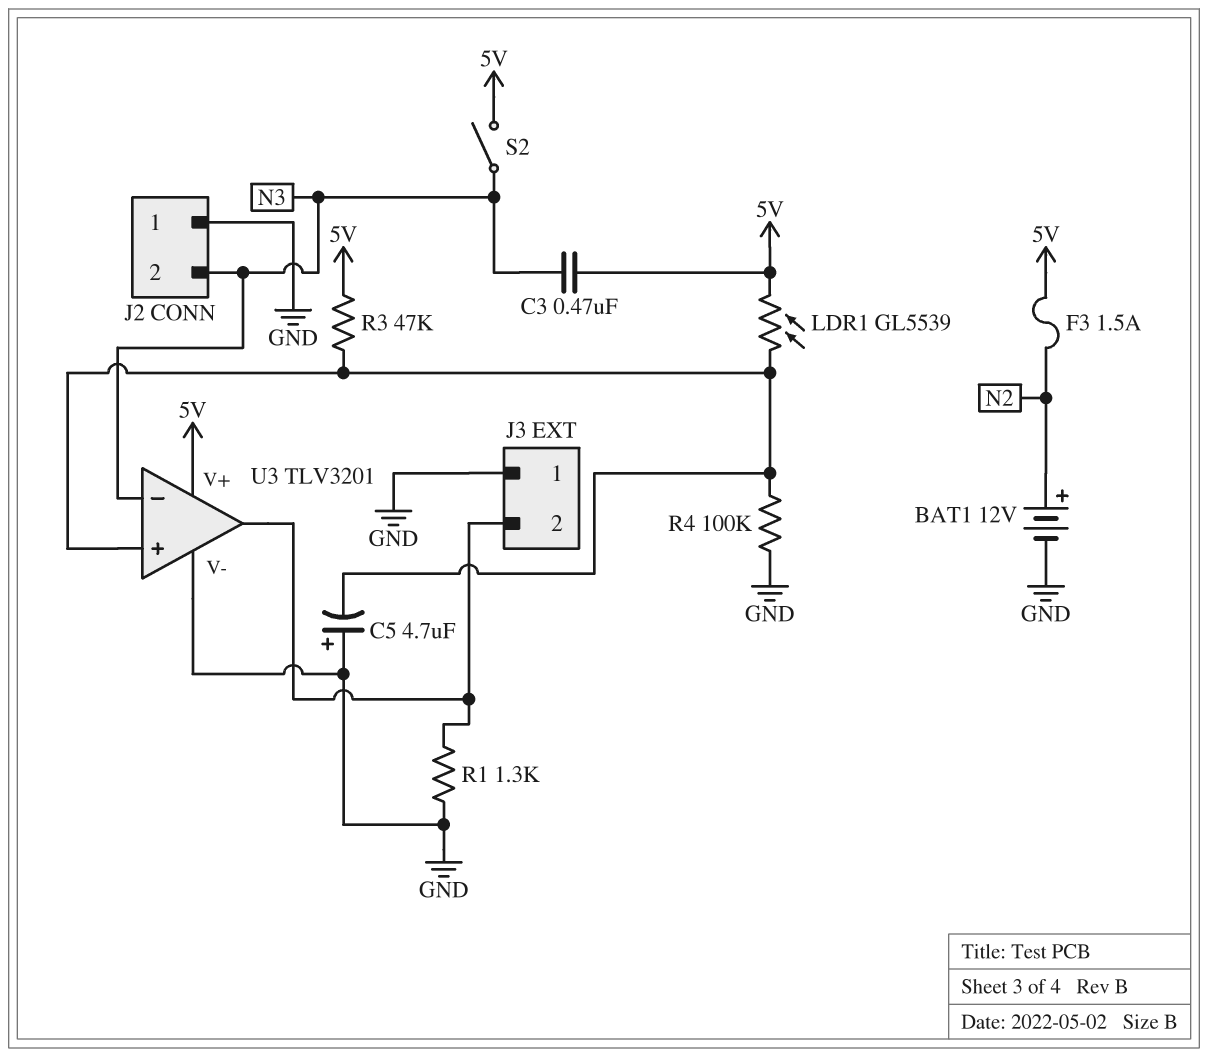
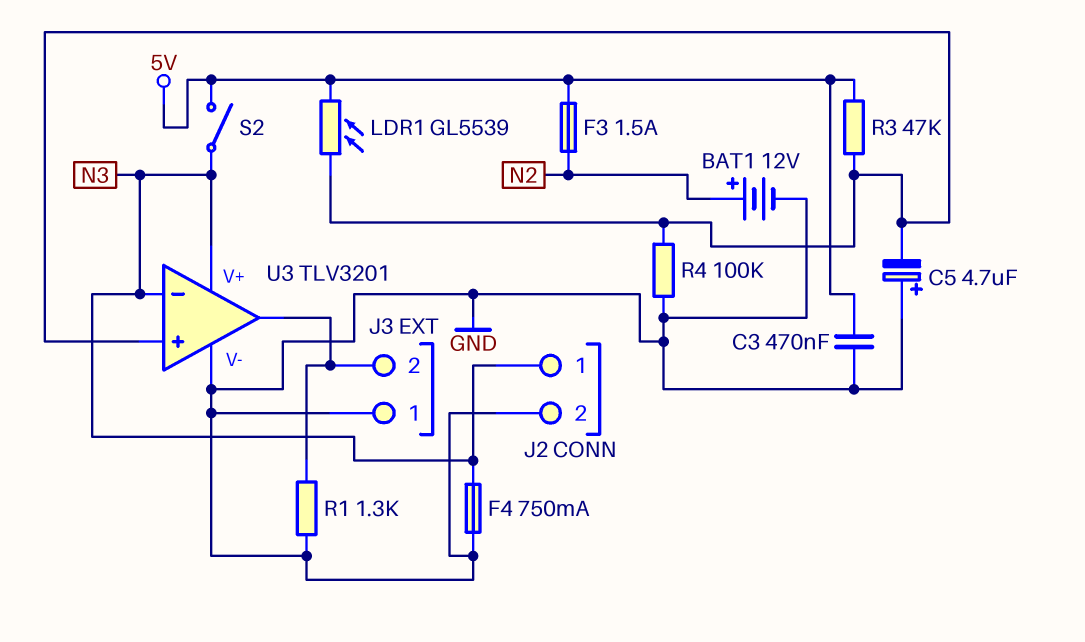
C3: 470nF (5V, N3) -> 470nF (5V, GND)
F4: none -> 750mA (GND, N3)
J2 pin 1: GND -> N3
J2 pin 2: N3 -> GND
U3 pin V+: 5V -> N3

